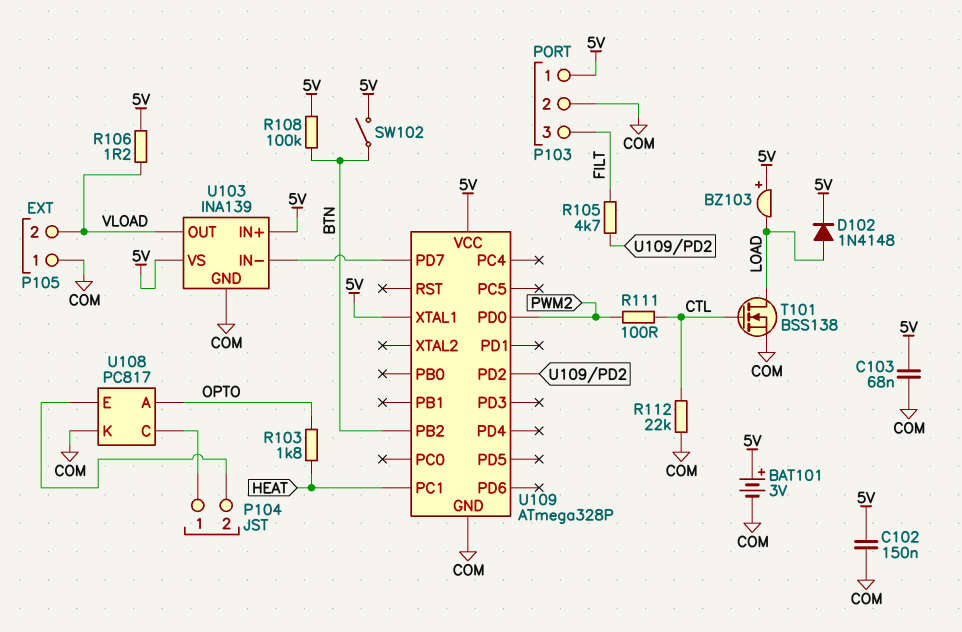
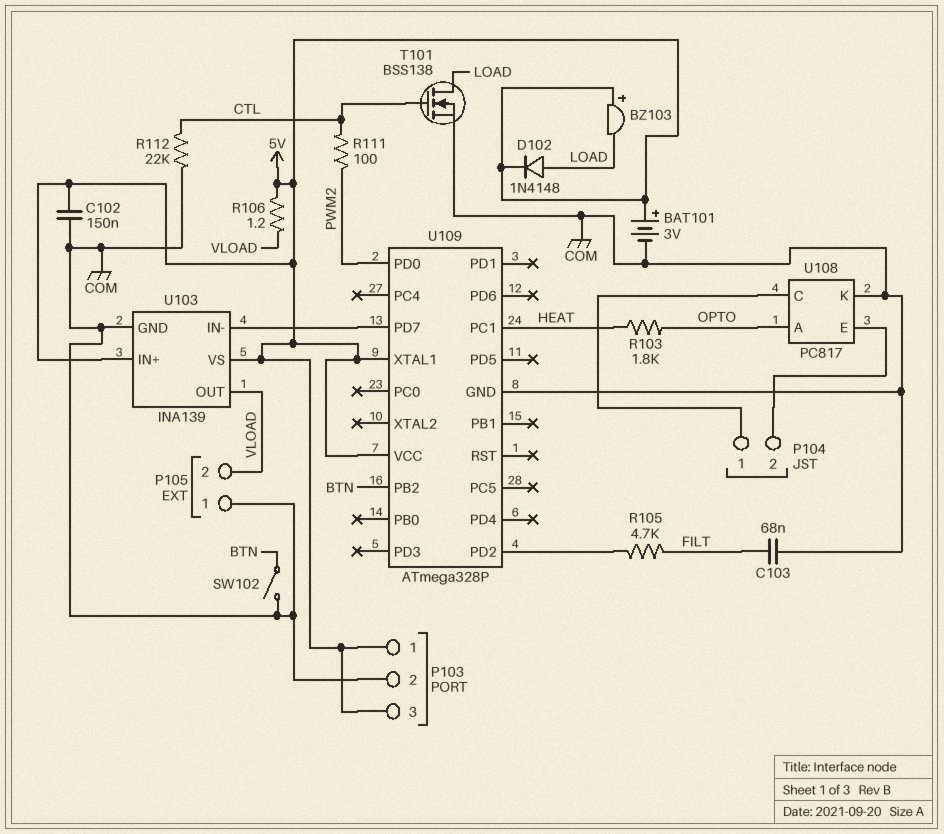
C103: 68nF (5V, COM) -> 68nF (COM, FILT)
P103 pin 3: FILT -> 5V
R108: 100k (5V, BTN) -> none
SW102: switch (5V, BTN) -> switch (BTN, COM)

